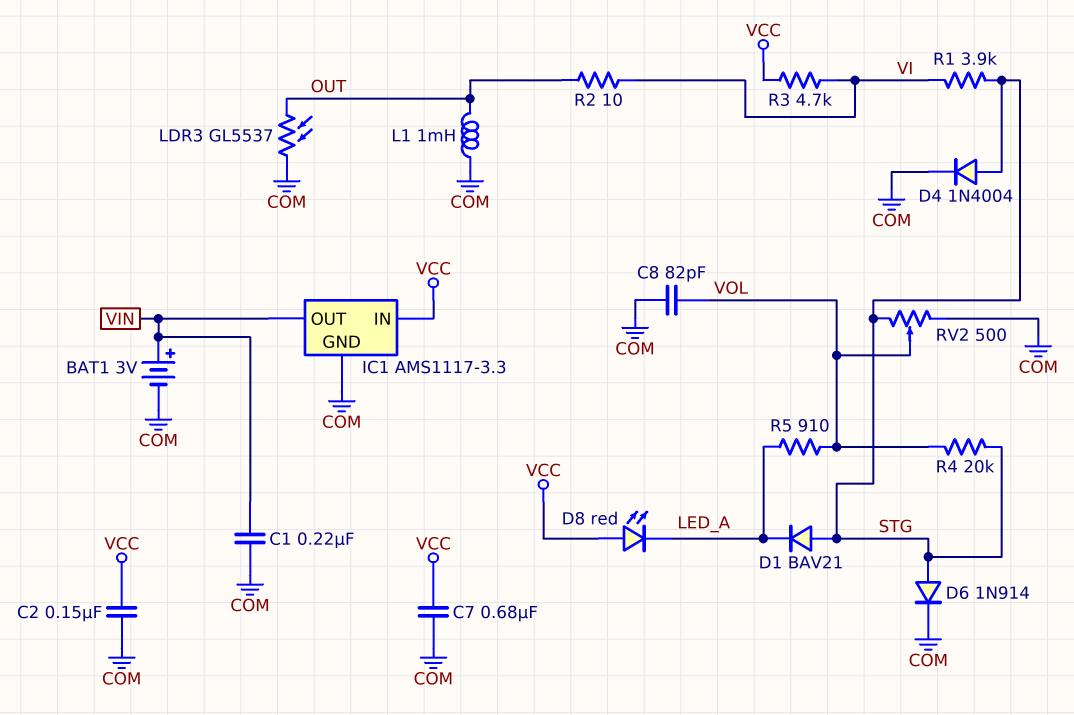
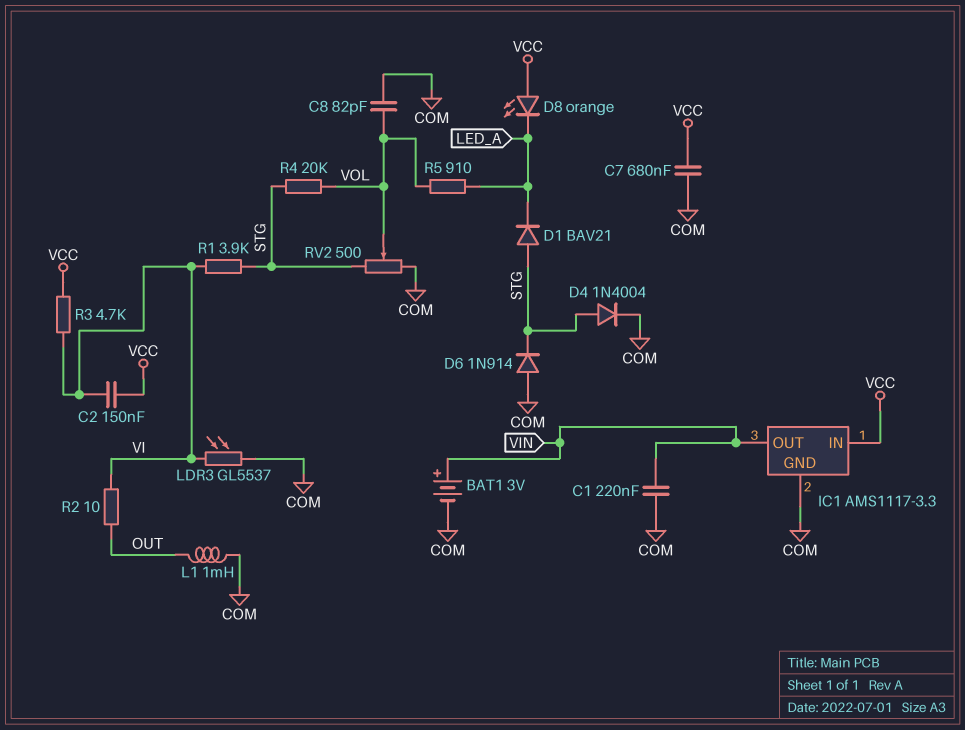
C2: 150nF (COM, VCC) -> 150nF (VCC, VI)
D6: diode 1N914 (A STG, K COM) -> diode 1N914 (A COM, K STG)
D8: LED red (A VCC, K LED_A) -> LED orange (A VCC, K LED_A)
LDR3: GL5537 (COM, OUT) -> GL5537 (COM, VI)

